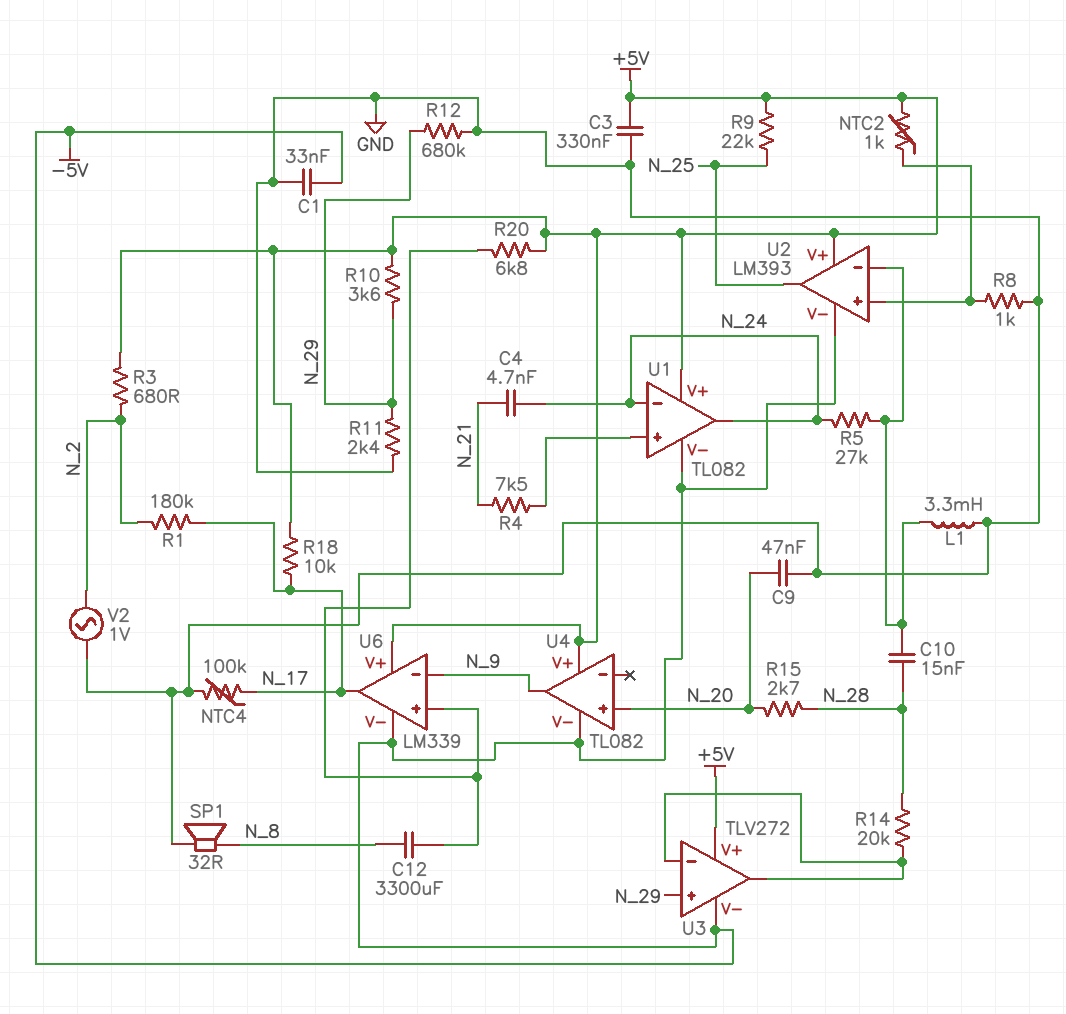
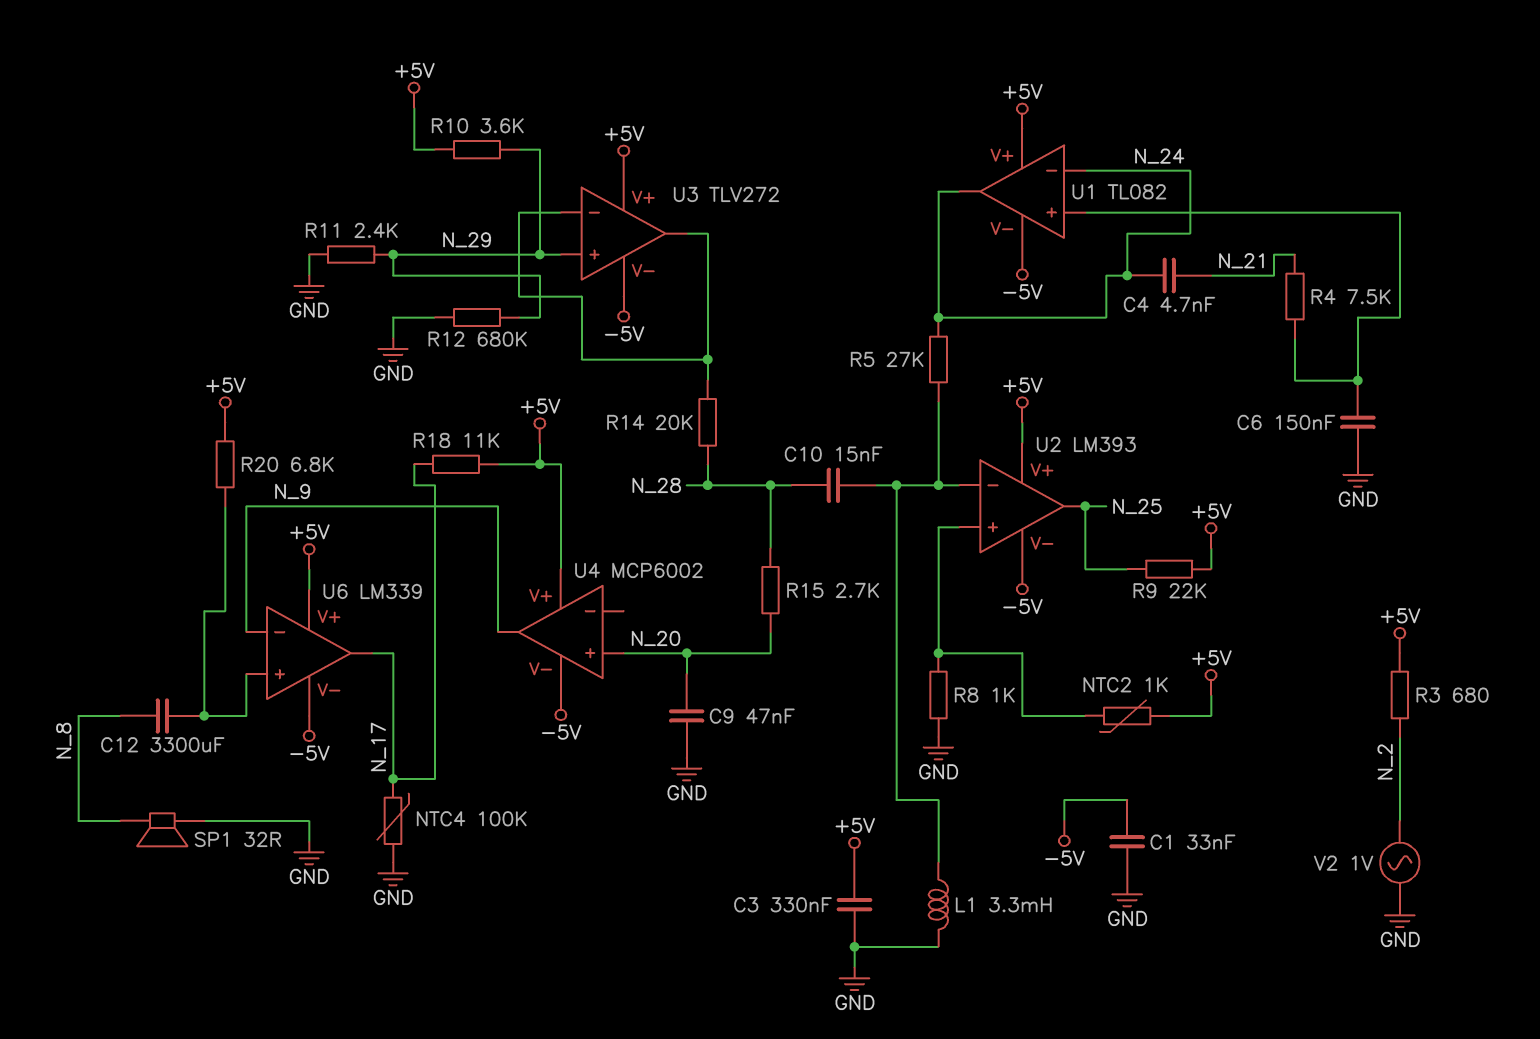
C6: none -> 150nF (GND, U1/in+)
R1: 180k (N_2, N_17) -> none
R18: 10k (+5V, N_17) -> 11k (+5V, N_17)
U4: TL082 -> MCP6002

